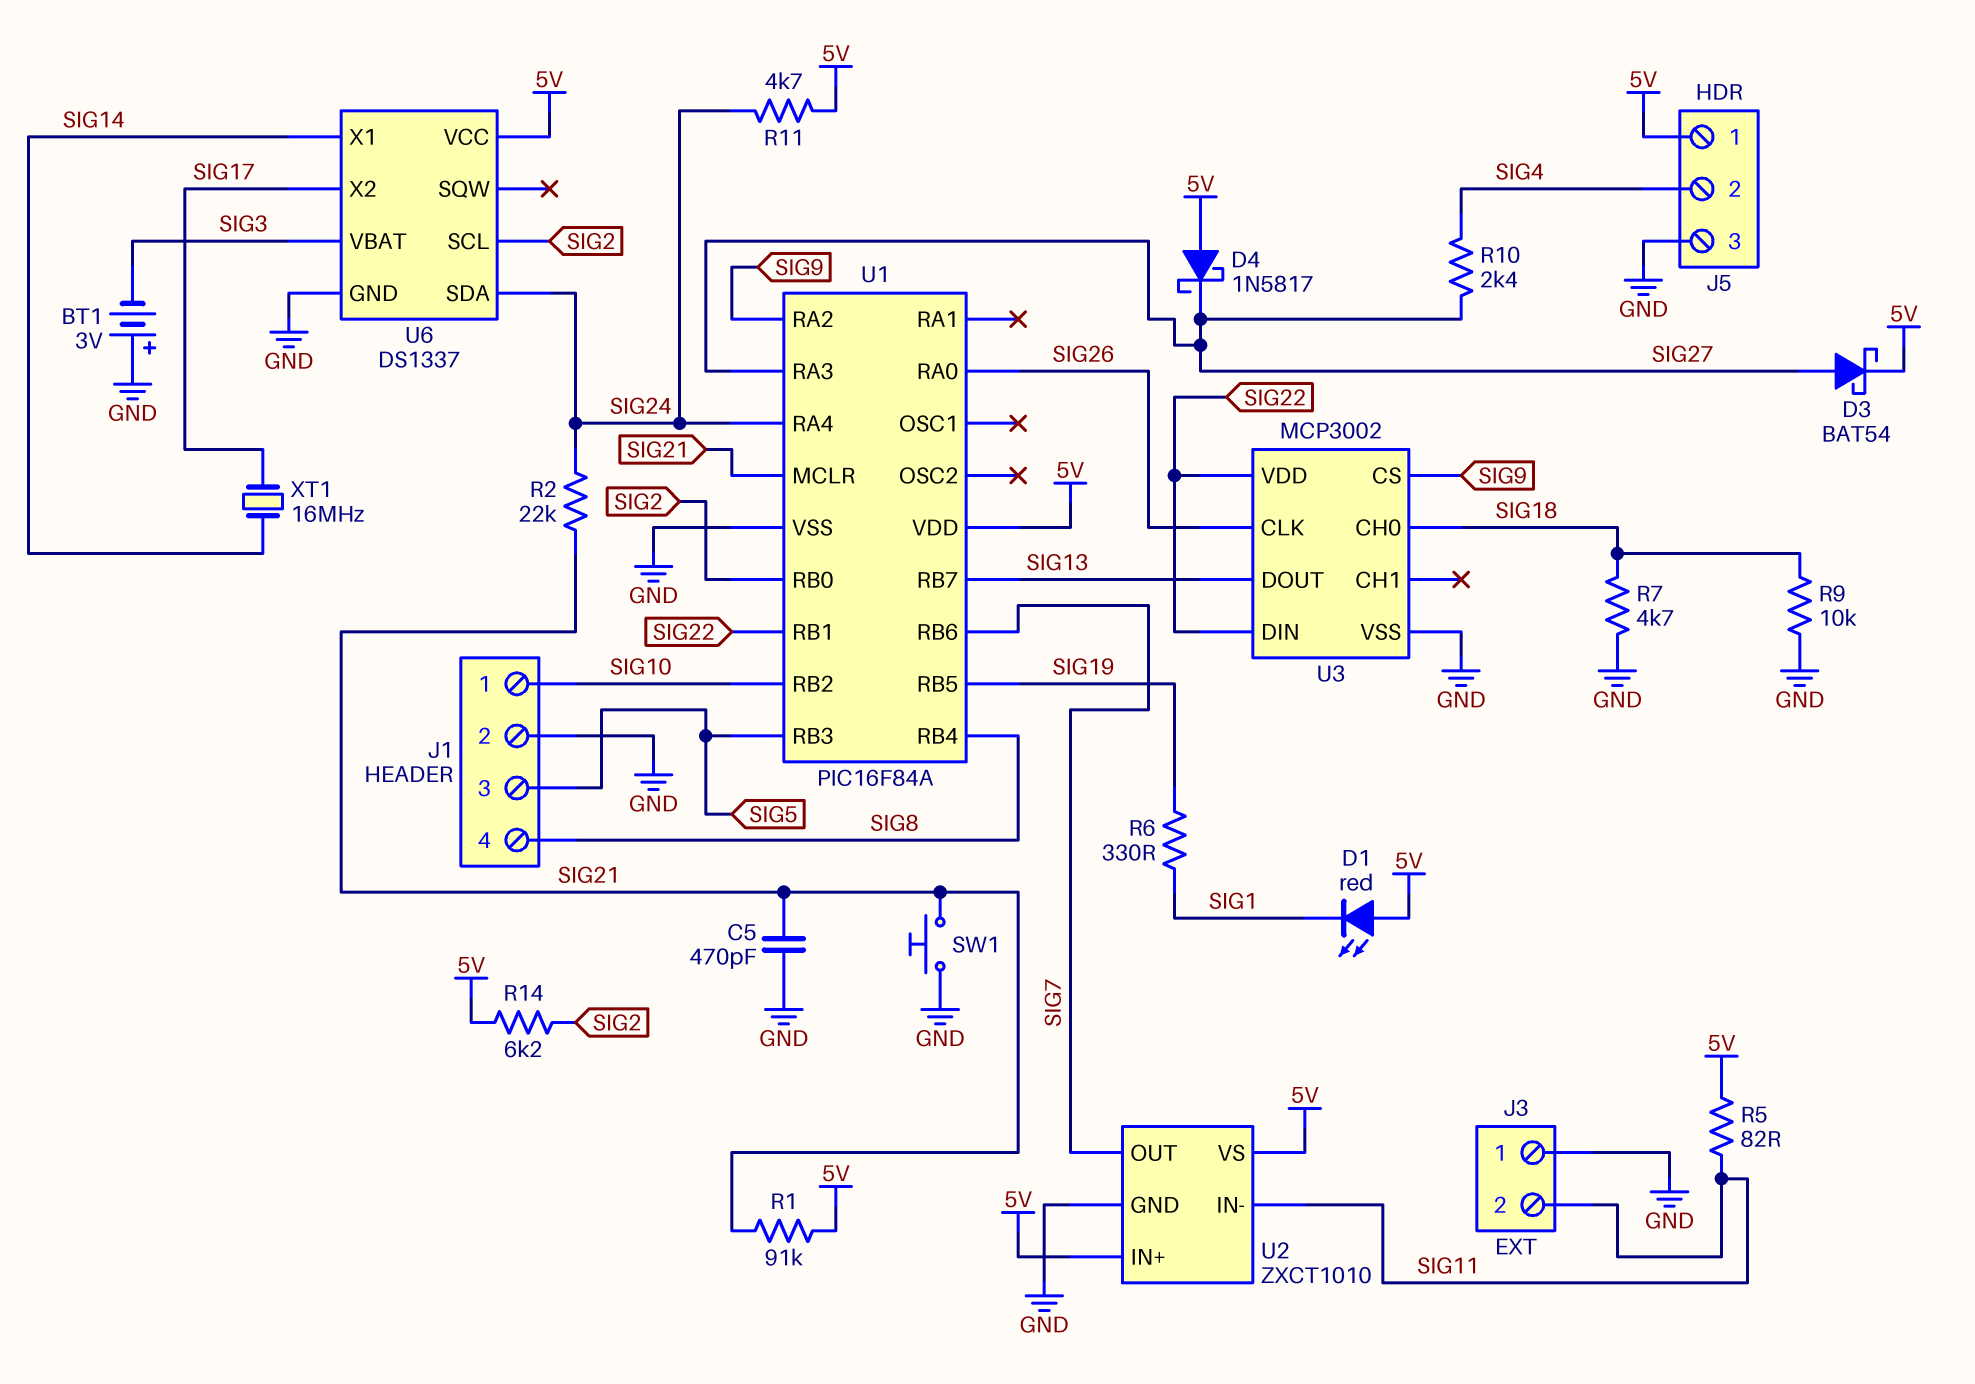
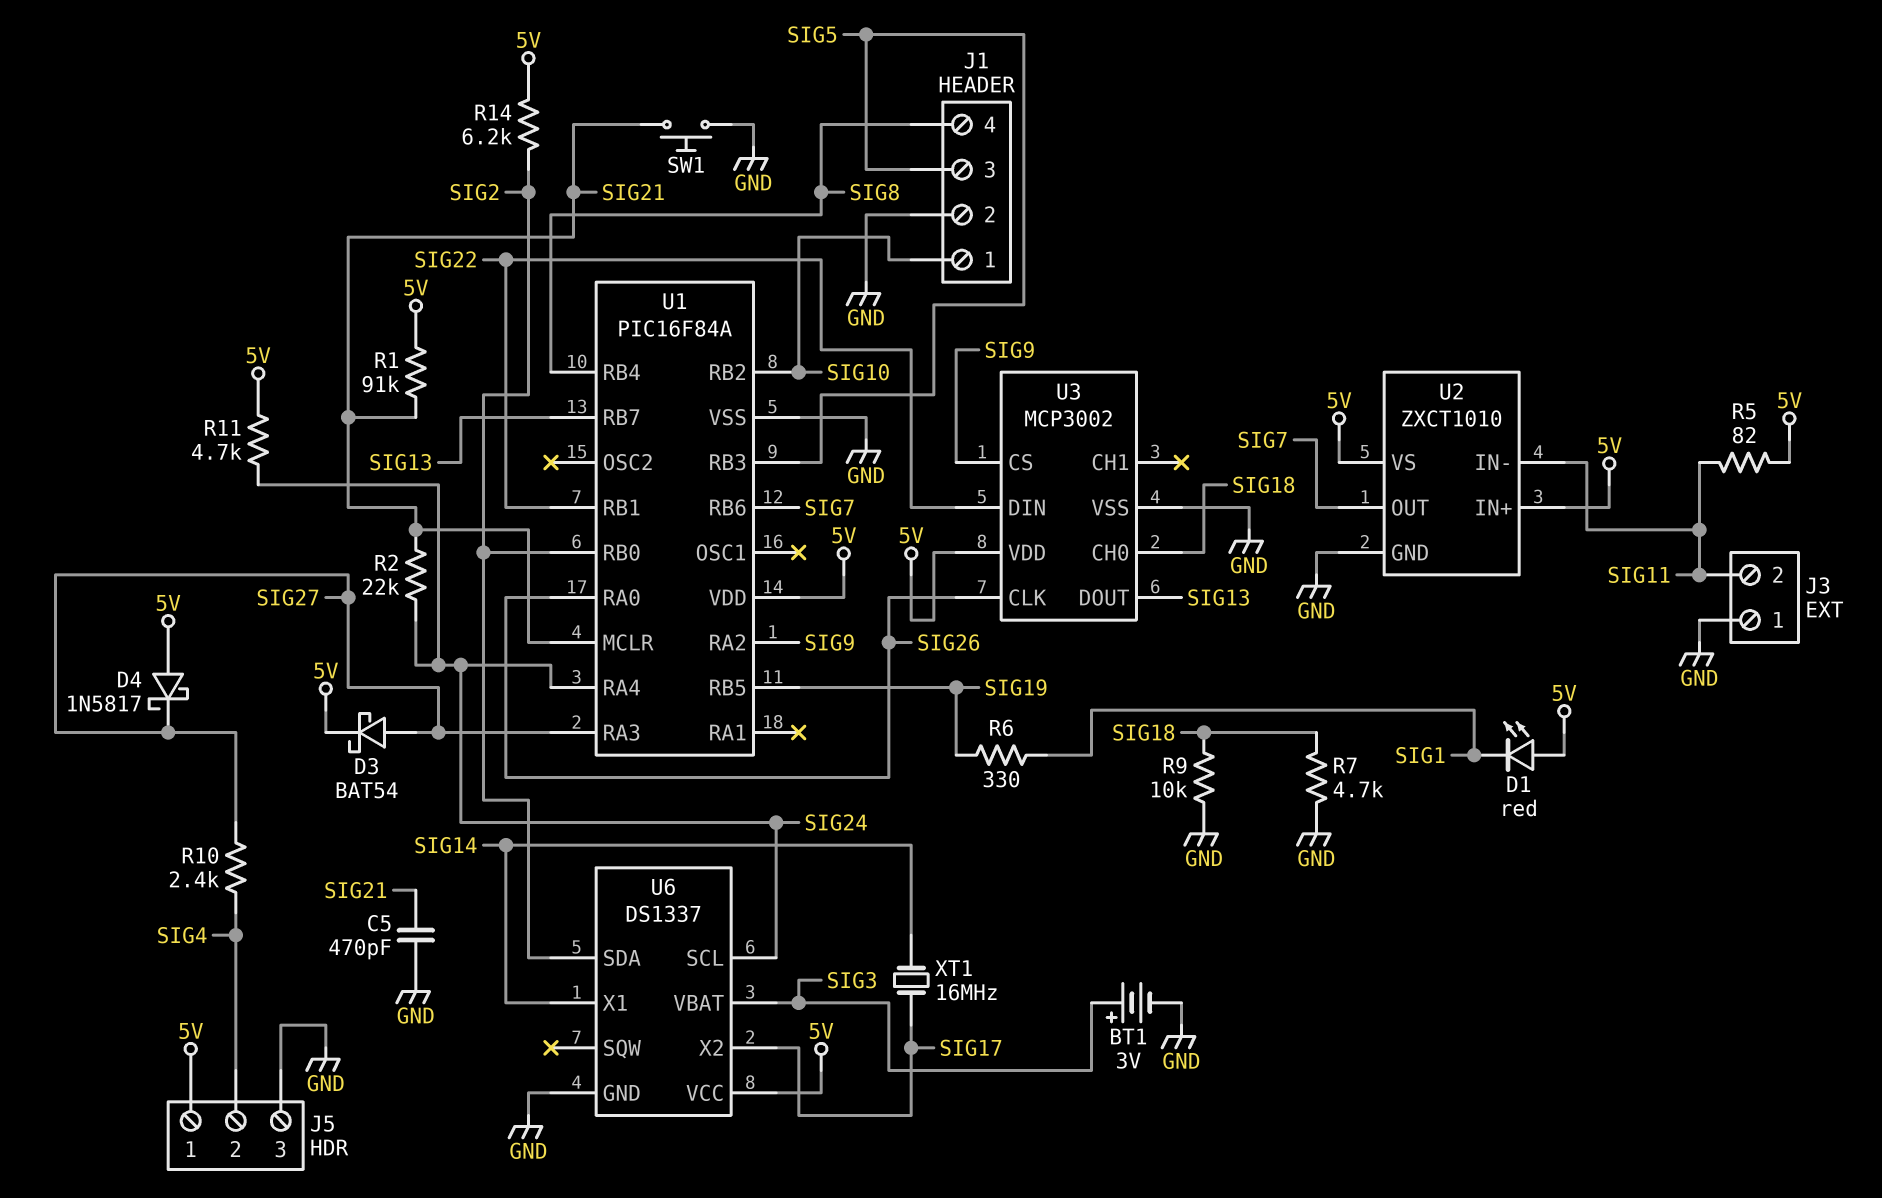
BT1: 3V (plus GND, minus SIG3) -> 3V (plus SIG3, minus GND)
U3 pin VDD: SIG22 -> 5V
U6 pin SCL: SIG2 -> SIG24
U6 pin SDA: SIG24 -> SIG2

